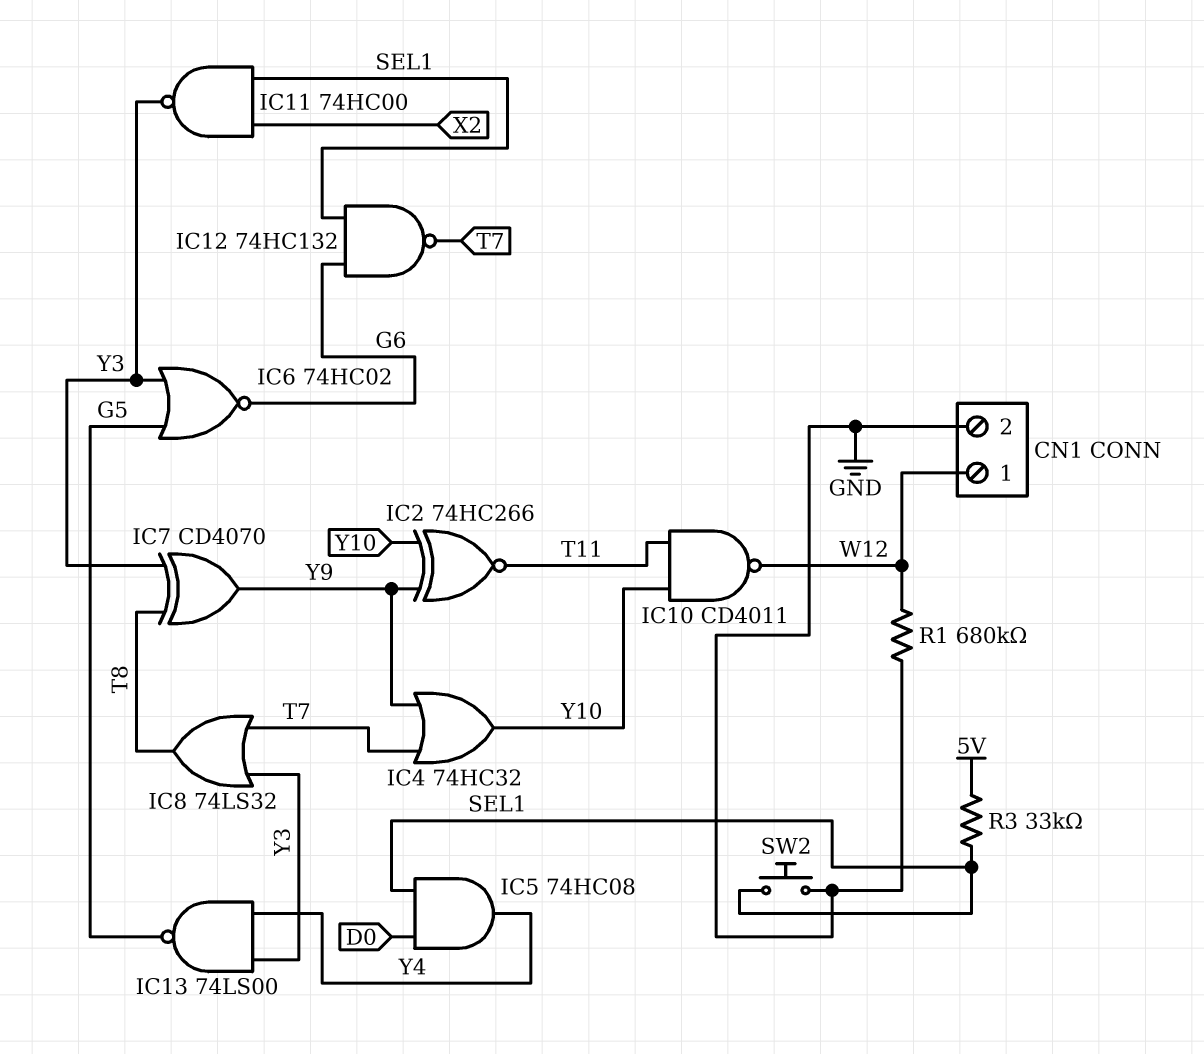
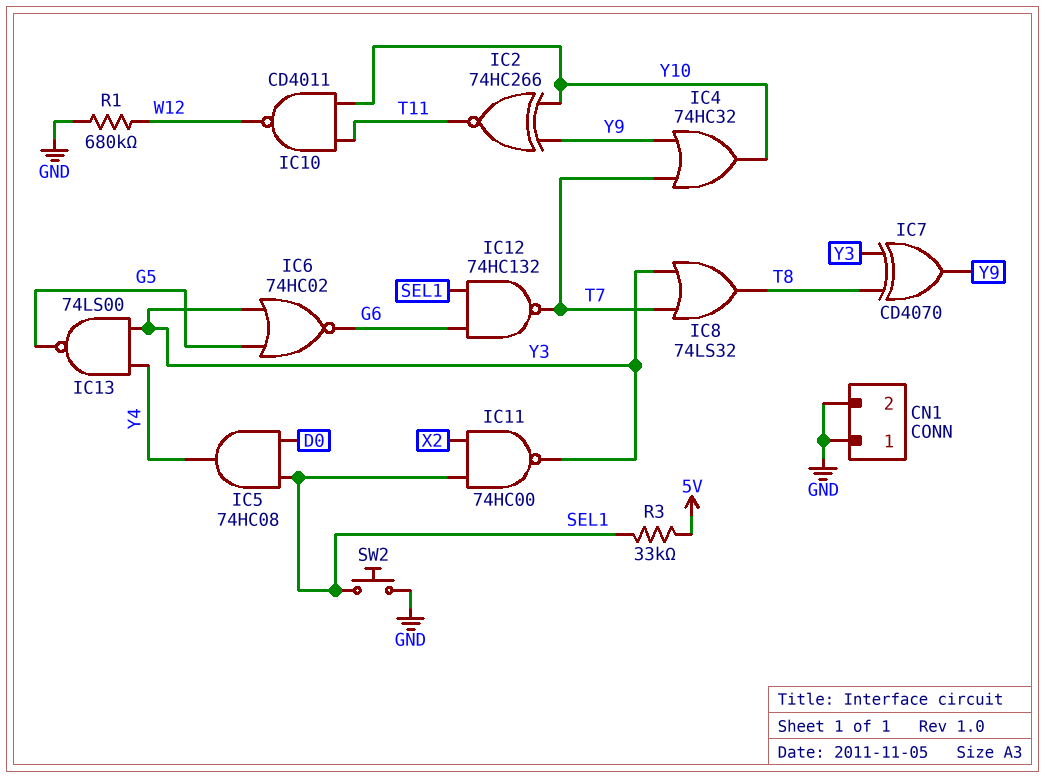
CN1 pin 1: W12 -> GND

